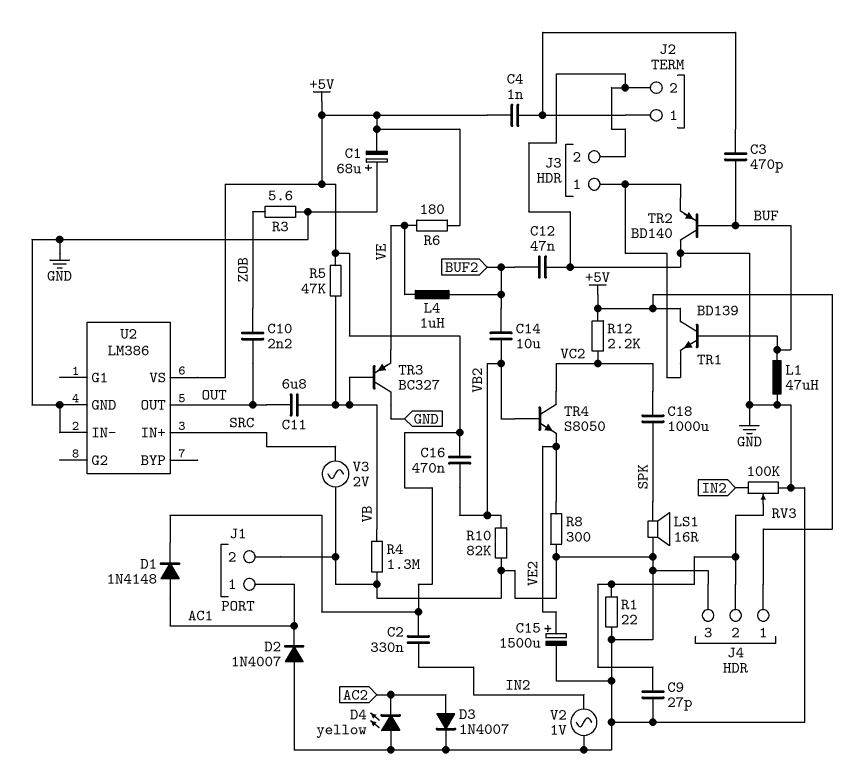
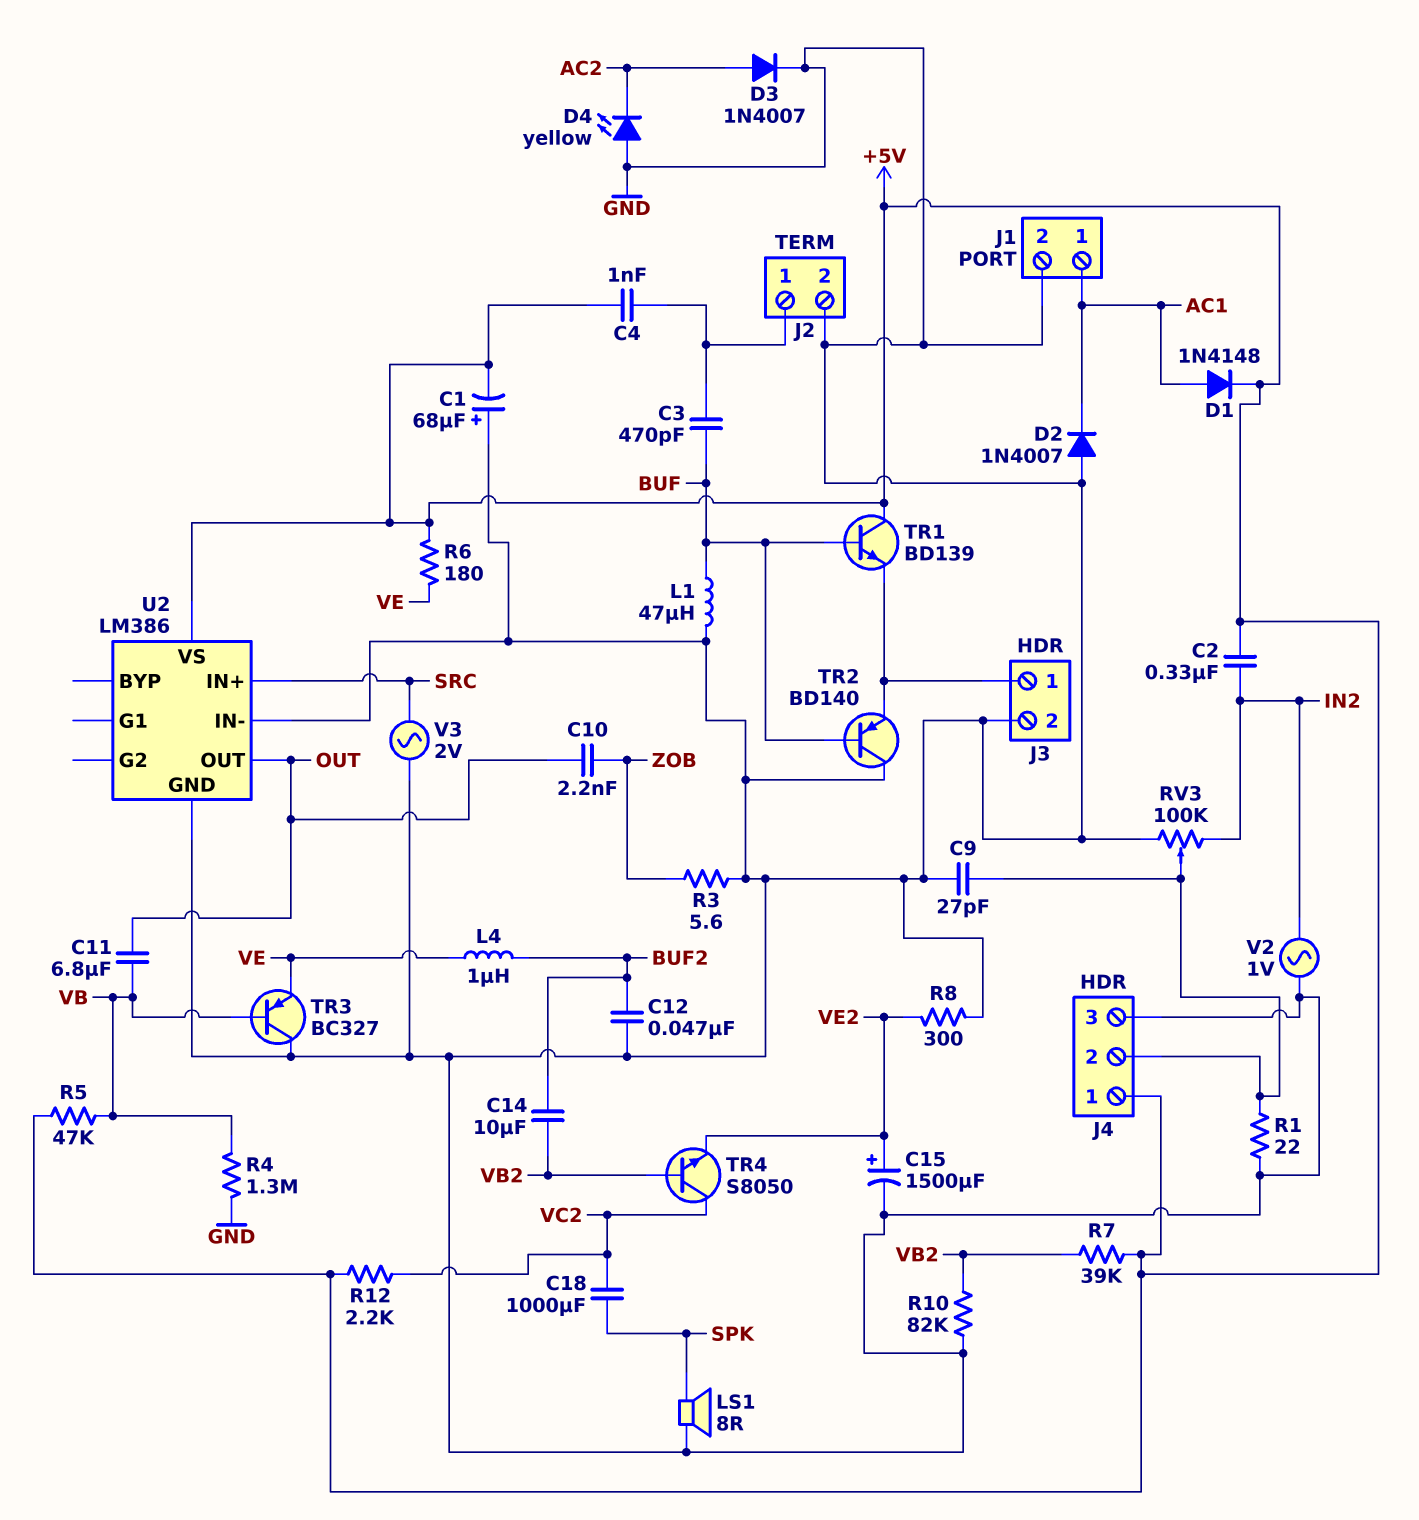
C16: 470nF (+5V, VB2) -> none
LS1: speaker 16R (GND, SPK) -> speaker 8R (GND, SPK)
R7: none -> 39k (+5V, VB2)

